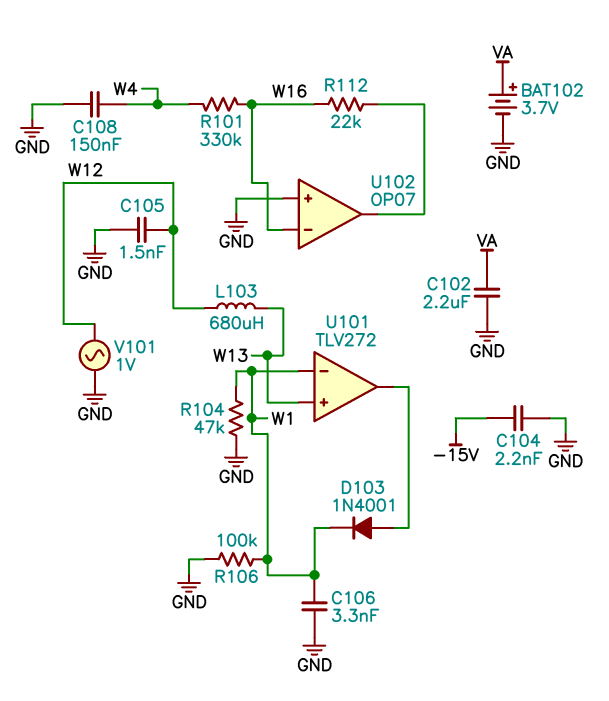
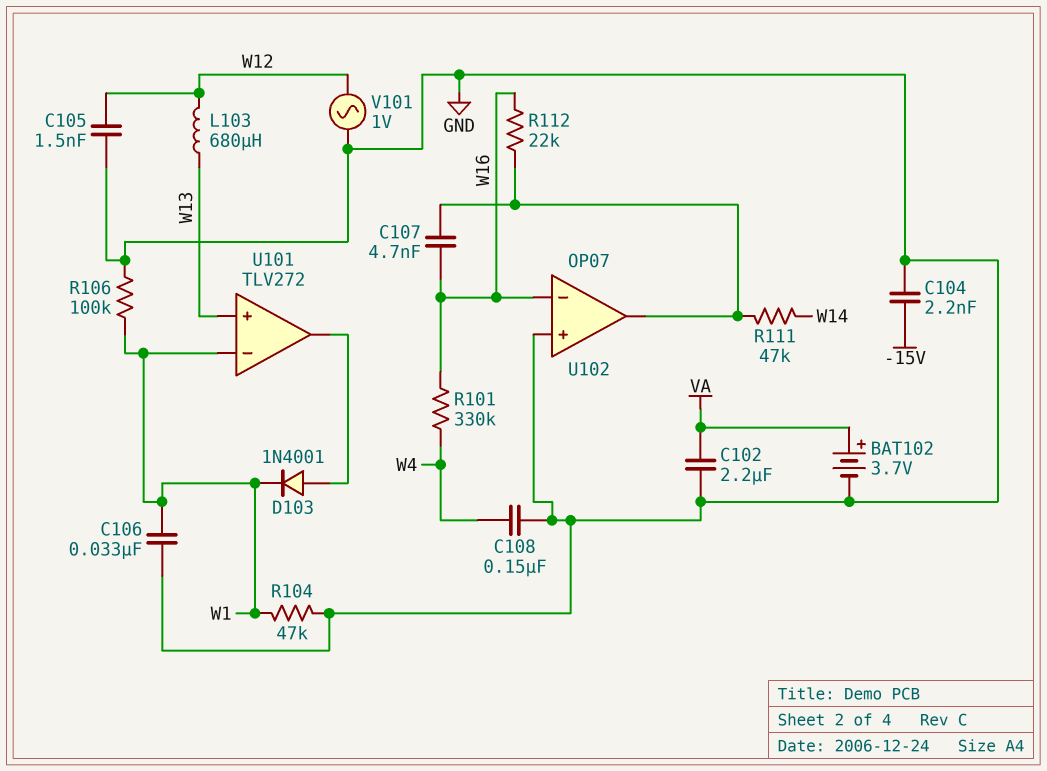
C106: 3.3nF (GND, W1) -> 33nF (GND, W1)
C107: none -> 4.7nF (U102/out, W16)
R111: none -> 47k (U102/out, W14)

